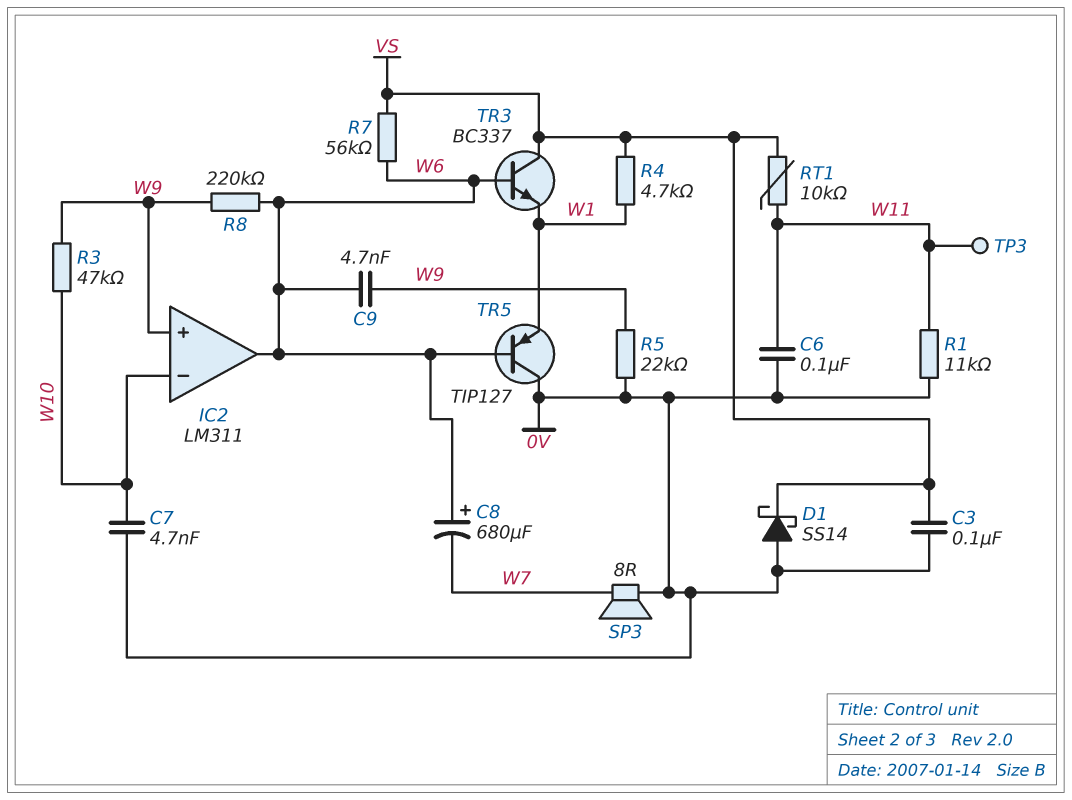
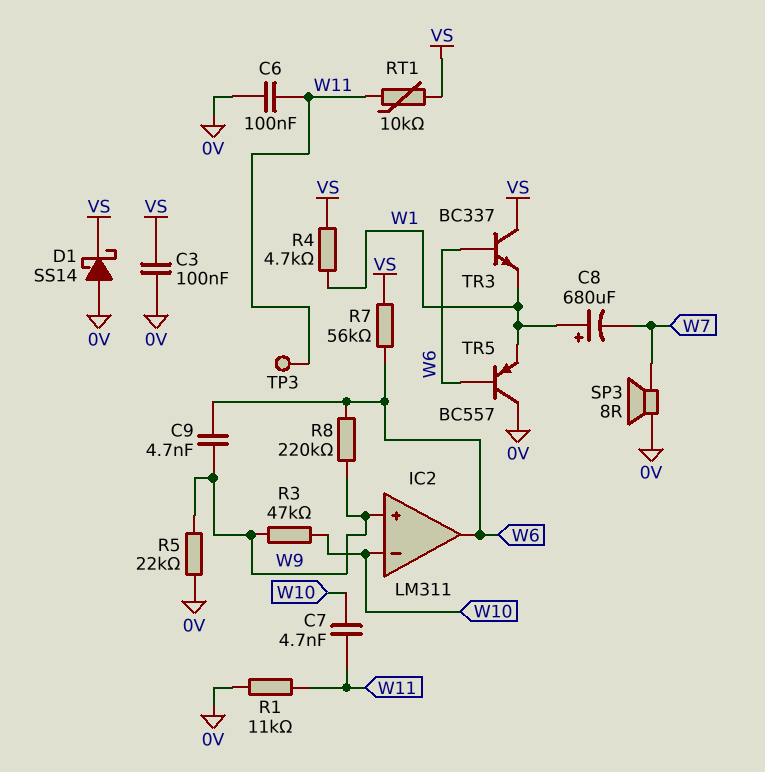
C7: 4.7nF (0V, W10) -> 4.7nF (W10, W11)
C8: 680uF (plus W6, minus W7) -> 680uF (plus W1, minus W7)
TR5: PNP TIP127 (B W6, C 0V, E W1) -> PNP BC557 (B W6, C 0V, E W1)

